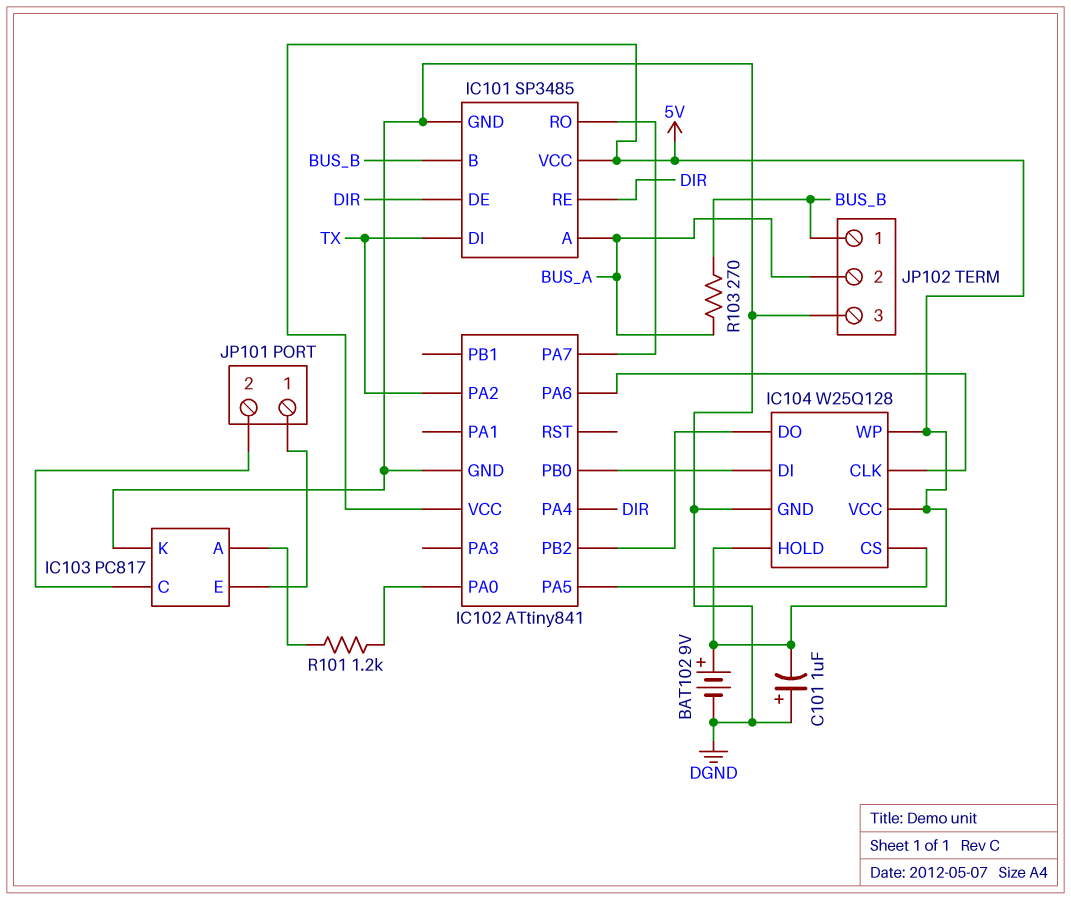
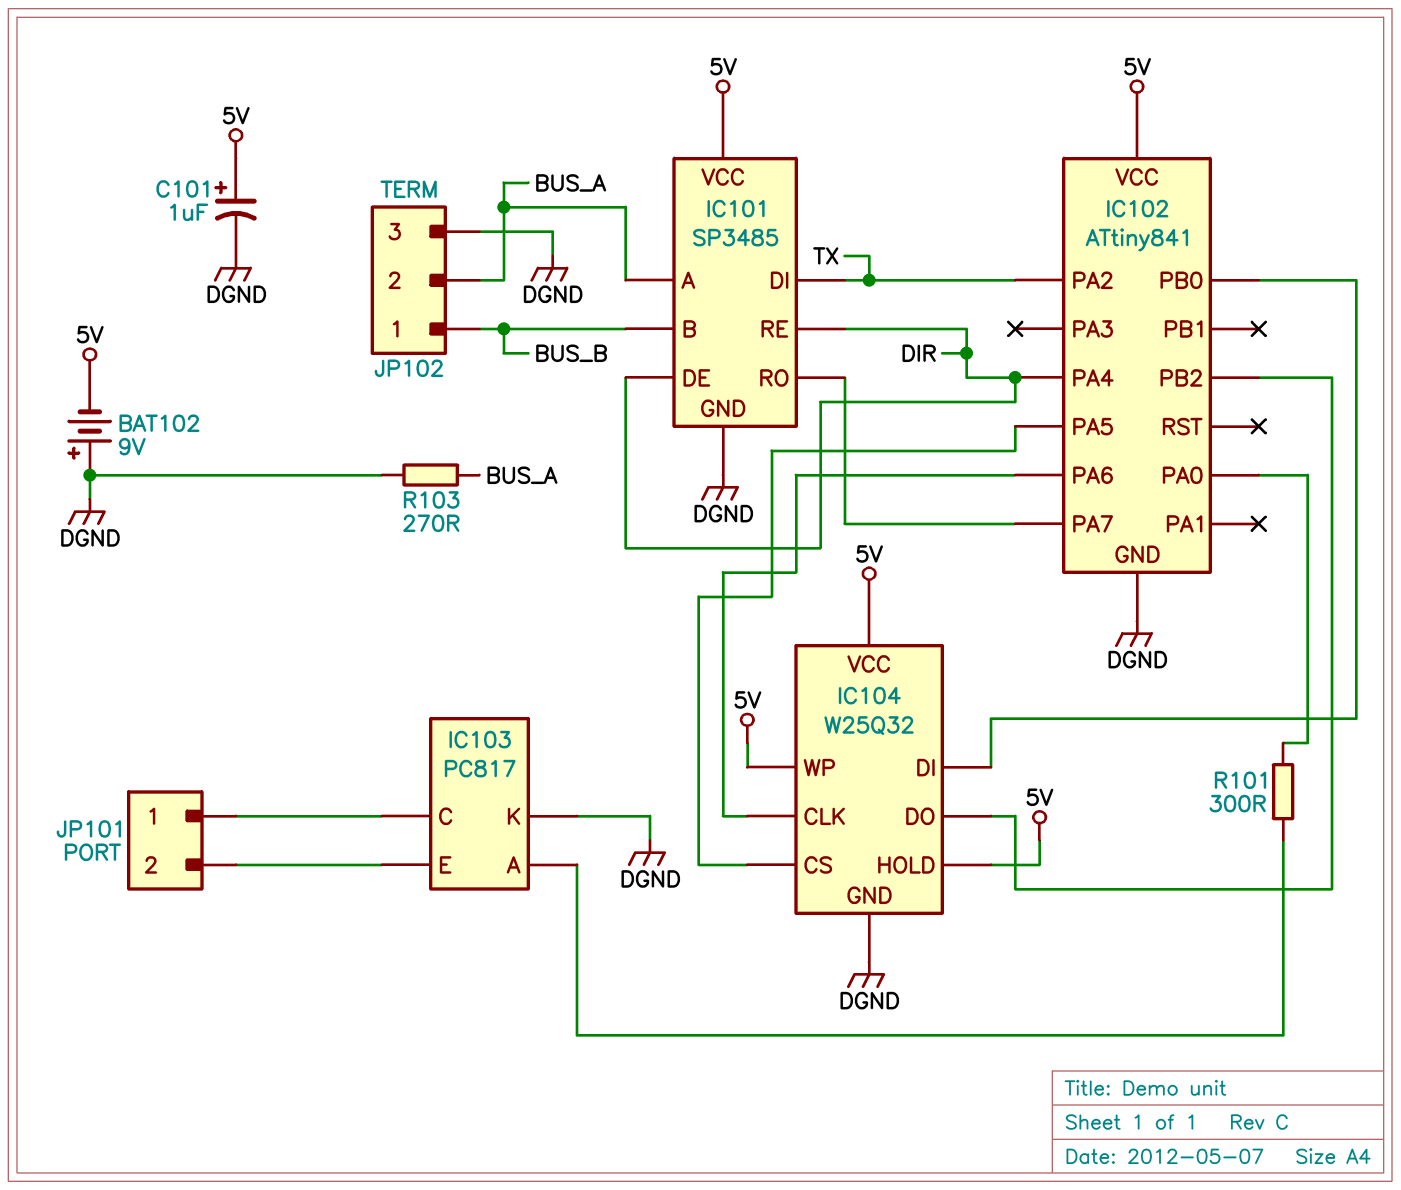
BAT102: 9V (plus 5V, minus DGND) -> 9V (plus DGND, minus 5V)
C101: 1uF (plus DGND, minus 5V) -> 1uF (plus 5V, minus DGND)
IC104: W25Q128 -> W25Q32
JP101 pin 1: IC103/E -> IC103/C
JP101 pin 2: IC103/C -> IC103/E
R101: 1.2k (IC102/PA0, IC103/A) -> 300 (IC102/PA0, IC103/A)
R103: 270 (BUS_A, BUS_B) -> 270 (BUS_A, DGND)

